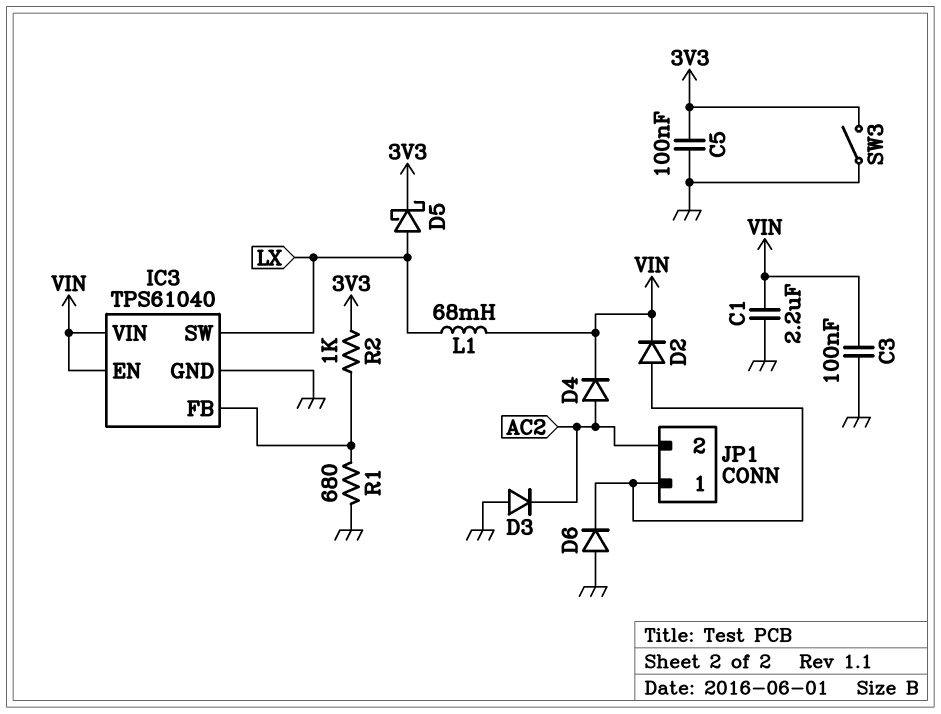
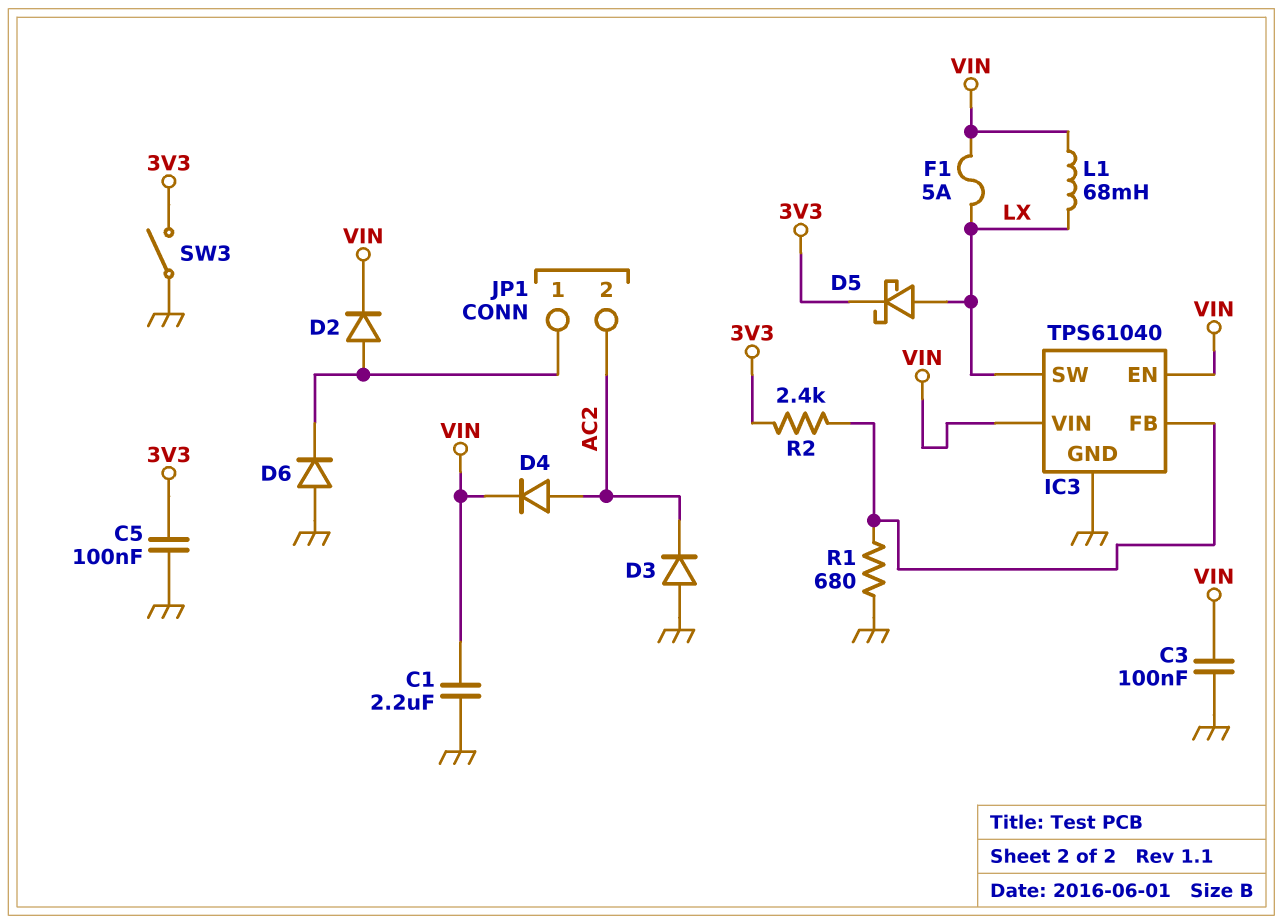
F1: none -> 5A (LX, VIN)
R2: 1k (3V3, IC3/FB) -> 2.4k (3V3, IC3/FB)

